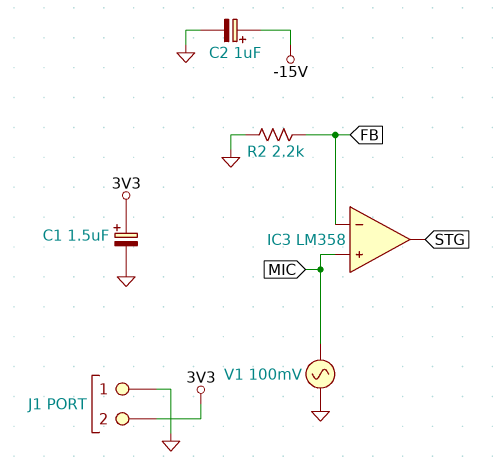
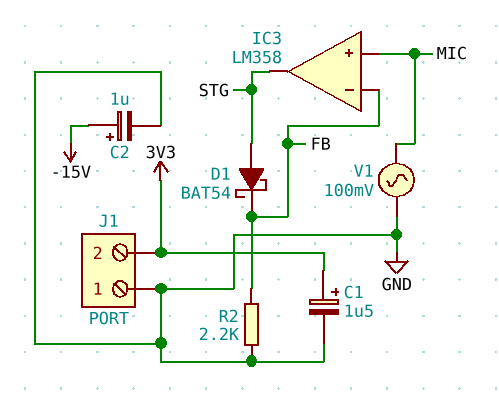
D1: none -> schottky BAT54 (A STG, K FB)

